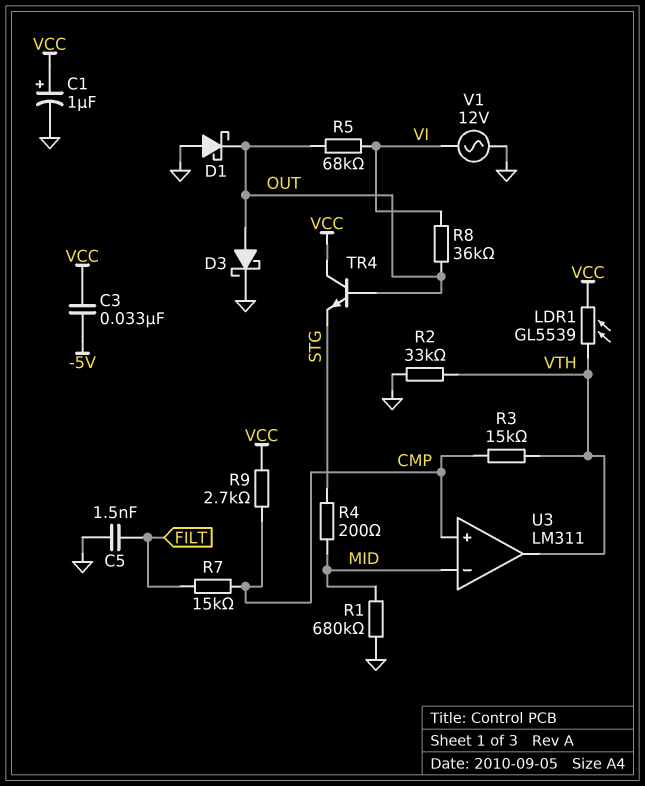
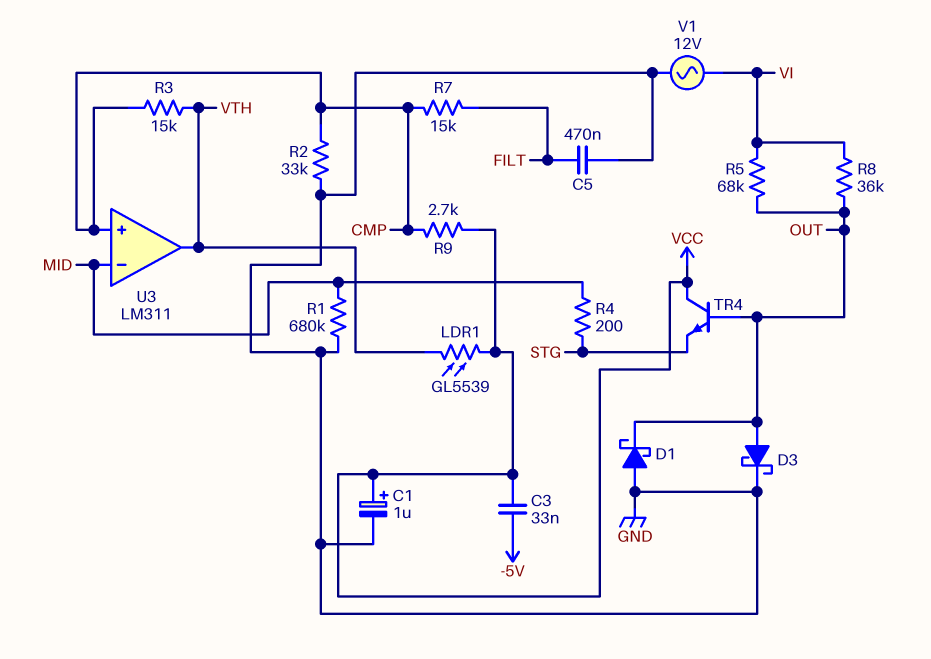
C5: 1.5nF (FILT, GND) -> 470nF (FILT, GND)
R2: 33k (GND, VTH) -> 33k (CMP, GND)

